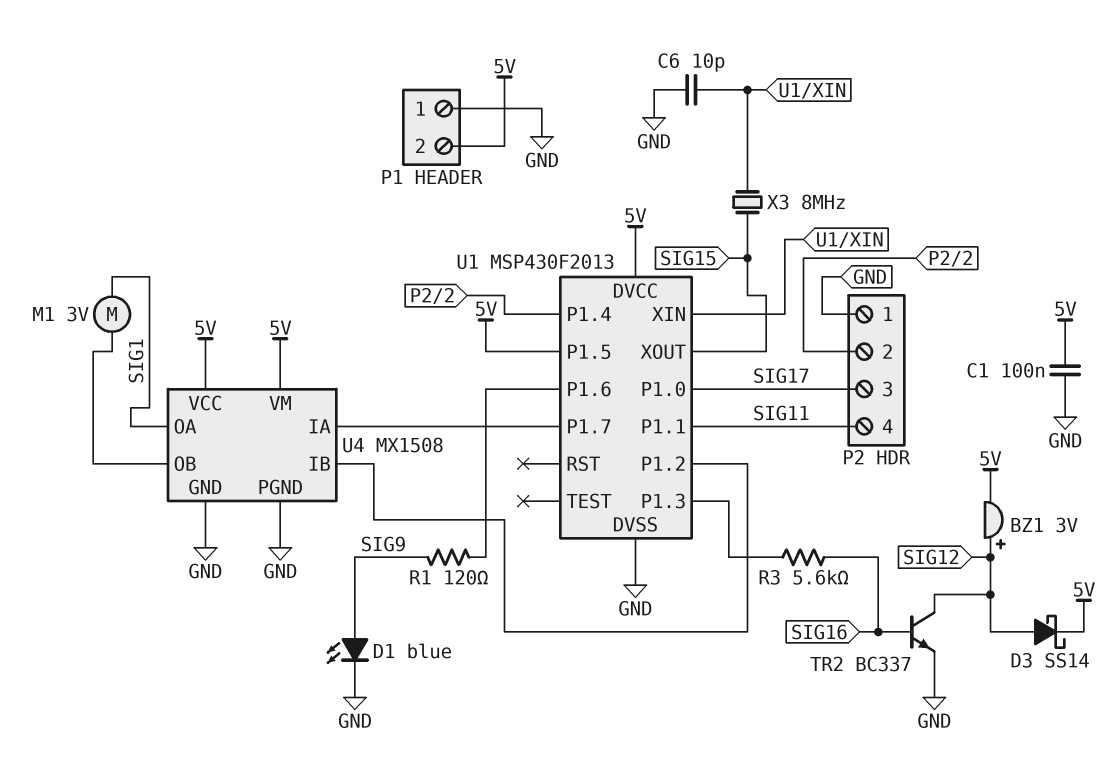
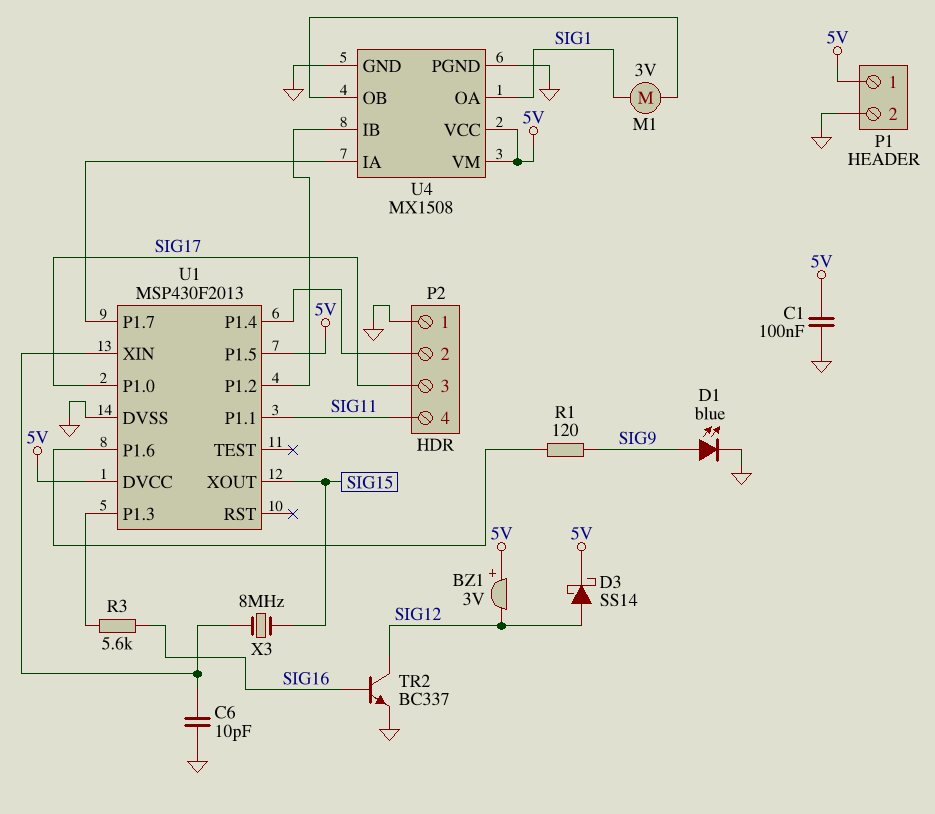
BZ1: buzzer 3V (plus SIG12, minus 5V) -> buzzer 3V (plus 5V, minus SIG12)
P1 pin 1: GND -> 5V
P1 pin 2: 5V -> GND

